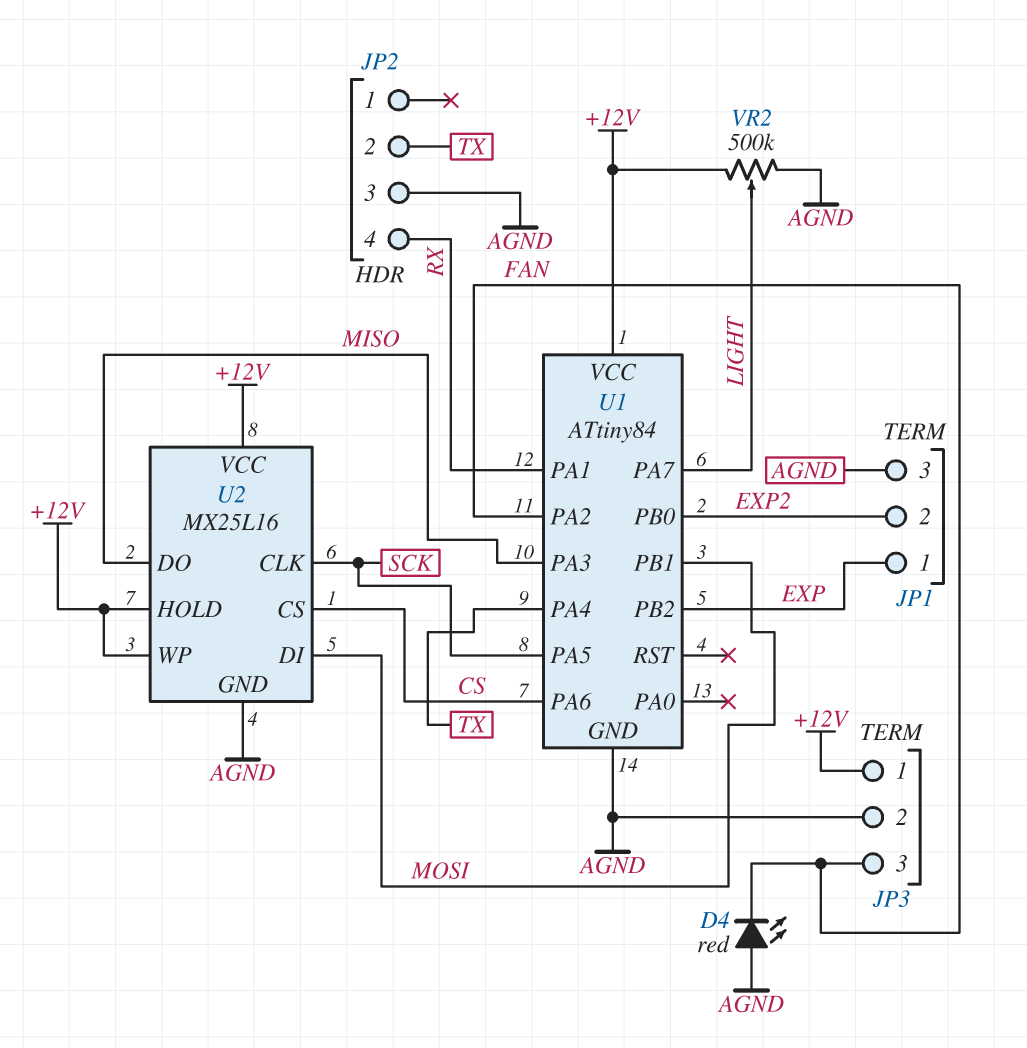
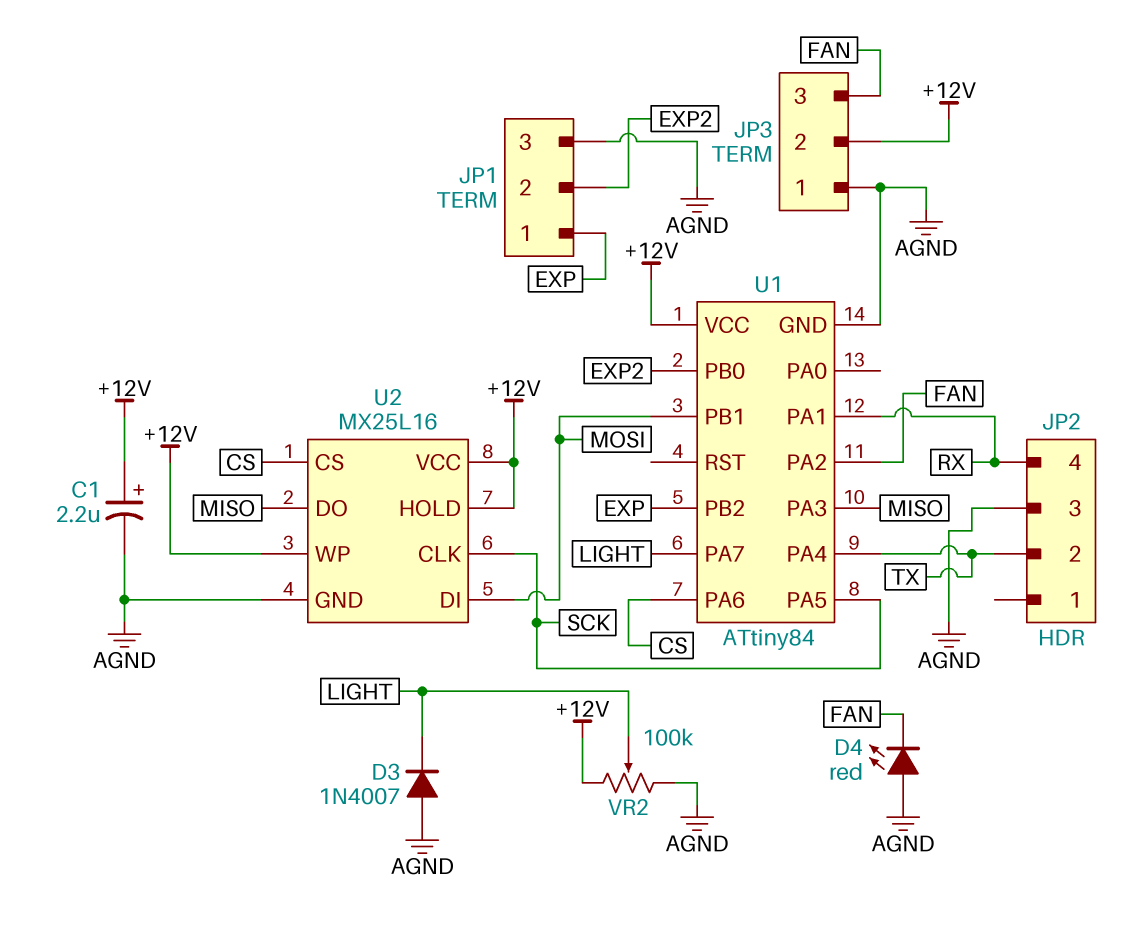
C1: none -> 2.2uF (plus +12V, minus AGND)
D3: none -> diode 1N4007 (A AGND, K LIGHT)
JP3 pin 1: +12V -> AGND
JP3 pin 2: AGND -> +12V
VR2: 500k (+12V, AGND, wiper LIGHT) -> 100k (+12V, AGND, wiper LIGHT)

